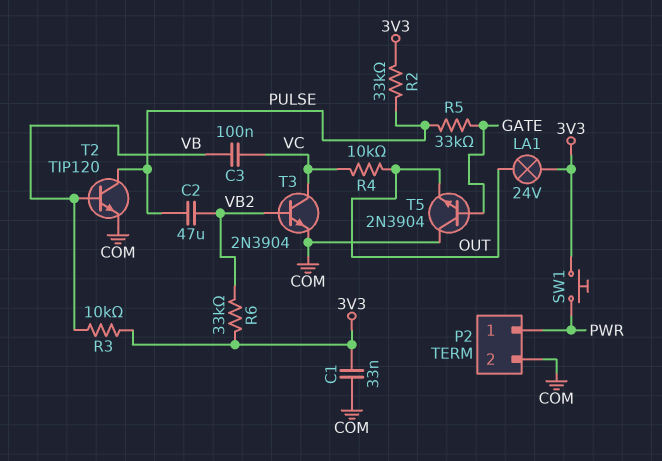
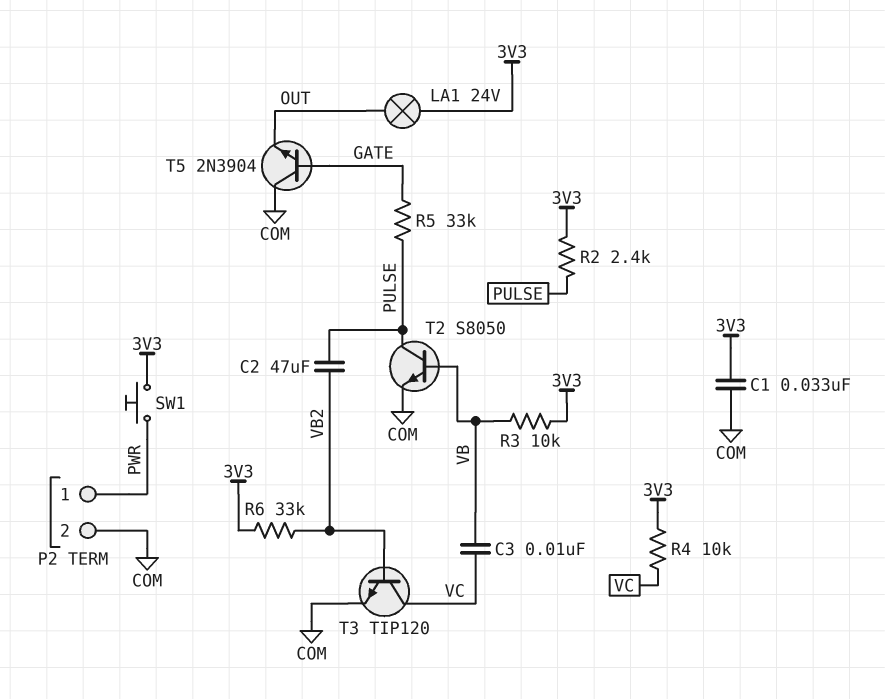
C3: 100nF (VB, VC) -> 10nF (VB, VC)
R2: 33k (3V3, PULSE) -> 2.4k (3V3, PULSE)
R4: 10k (OUT, VC) -> 10k (3V3, VC)
T2: NPN TIP120 (B VB, C PULSE, E COM) -> NPN S8050 (B VB, C PULSE, E COM)
T3: NPN 2N3904 (B VB2, C VC, E COM) -> NPN TIP120 (B VB2, C VC, E COM)

